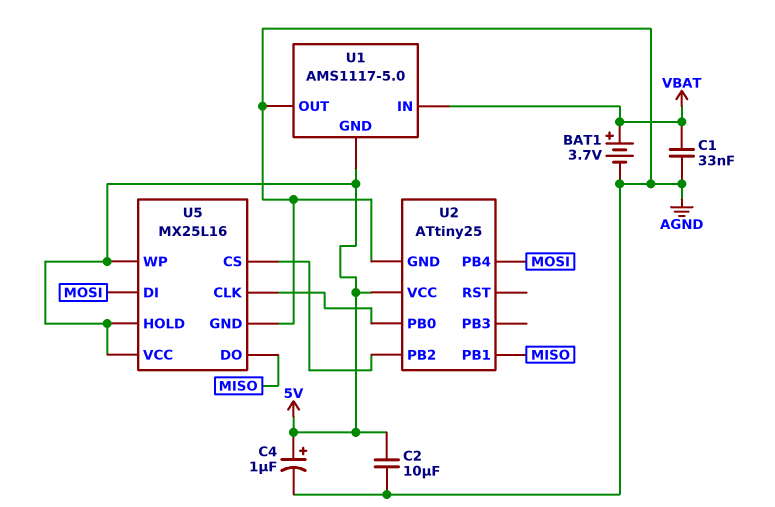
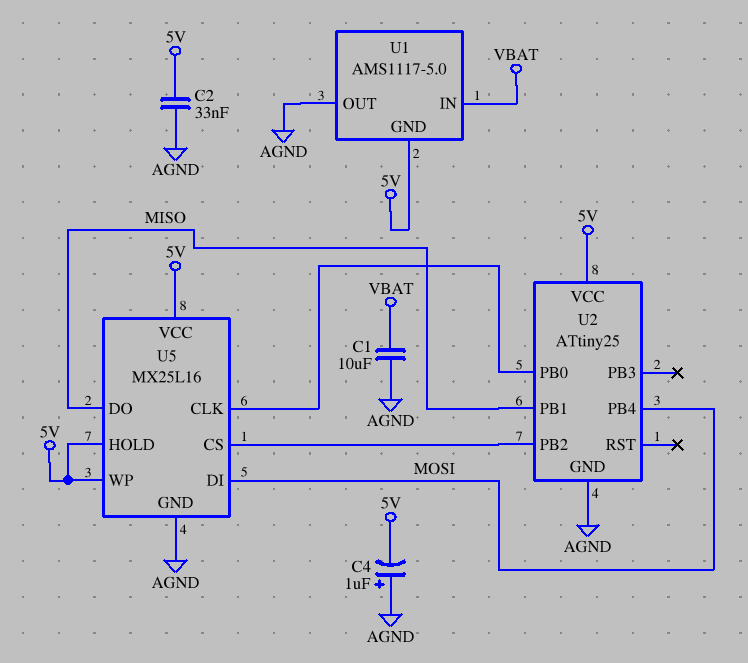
BAT1: 3.7V (plus VBAT, minus AGND) -> none
C1: 33nF (AGND, VBAT) -> 10uF (AGND, VBAT)
C2: 10uF (5V, AGND) -> 33nF (5V, AGND)
C4: 1uF (plus 5V, minus AGND) -> 1uF (plus AGND, minus 5V)

